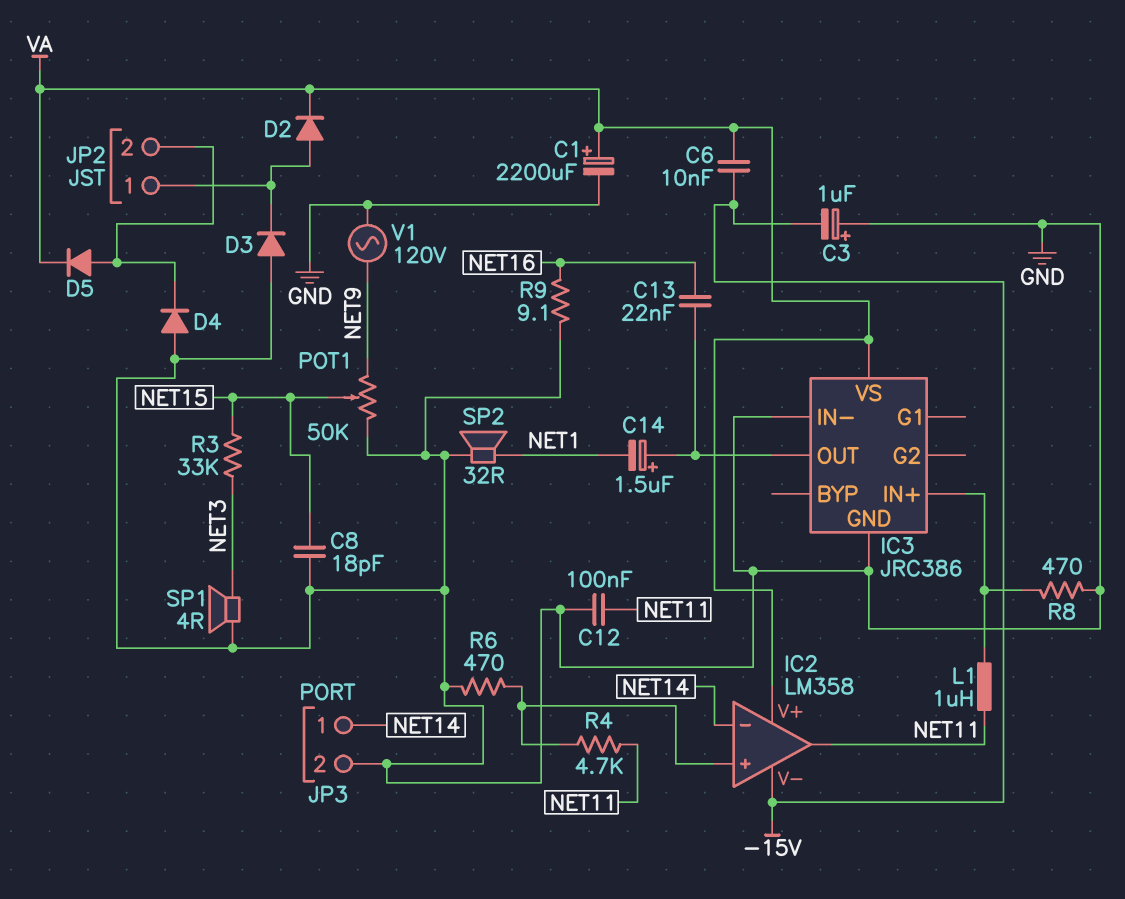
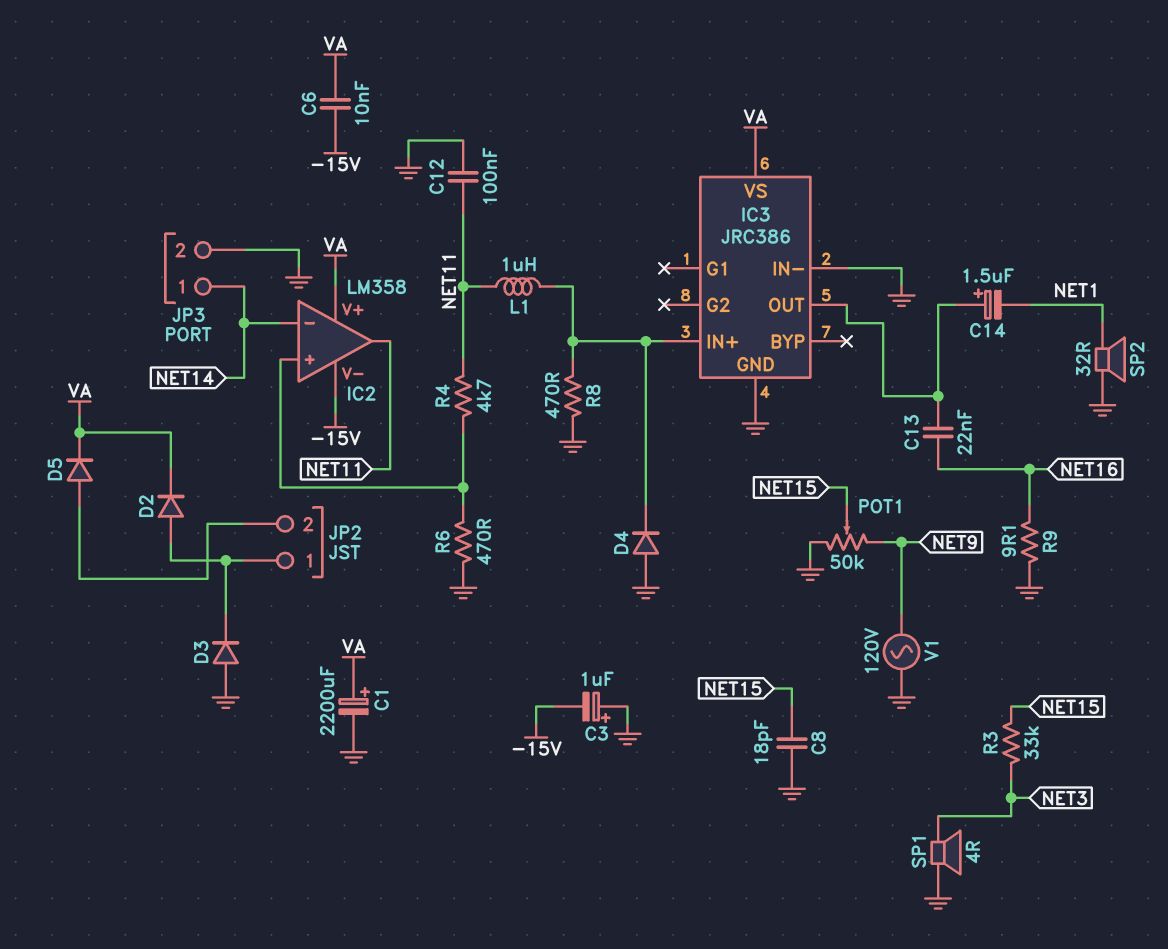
D4: diode (A GND, K JP2/2) -> diode (A GND, K IC3/IN+)

